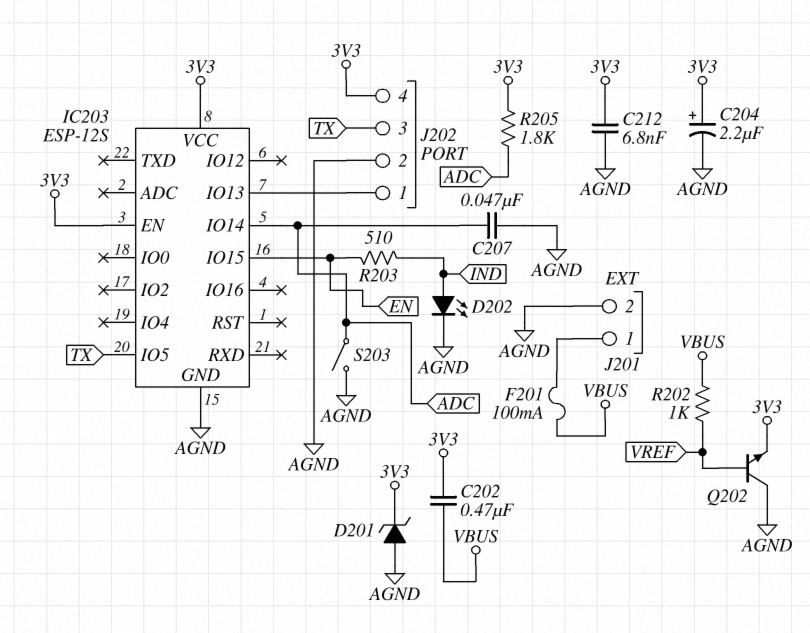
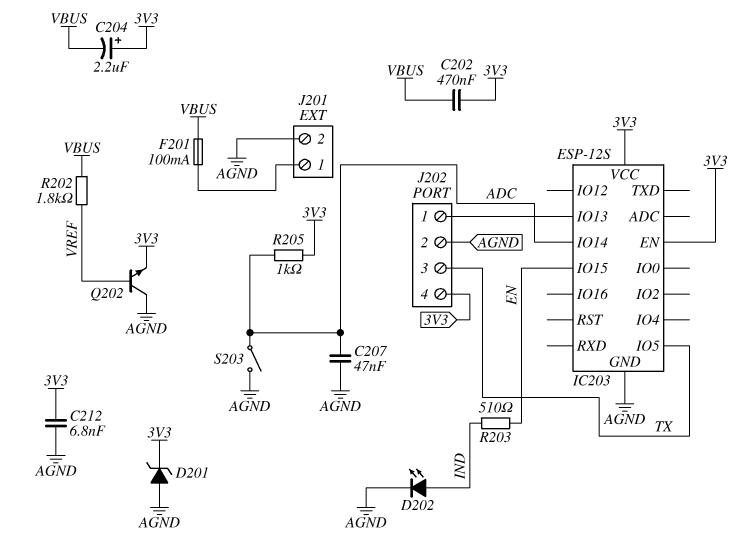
C204: 2.2uF (plus 3V3, minus AGND) -> 2.2uF (plus 3V3, minus VBUS)
R202: 1k (VBUS, VREF) -> 1.8k (VBUS, VREF)
R205: 1.8k (3V3, ADC) -> 1k (3V3, ADC)

